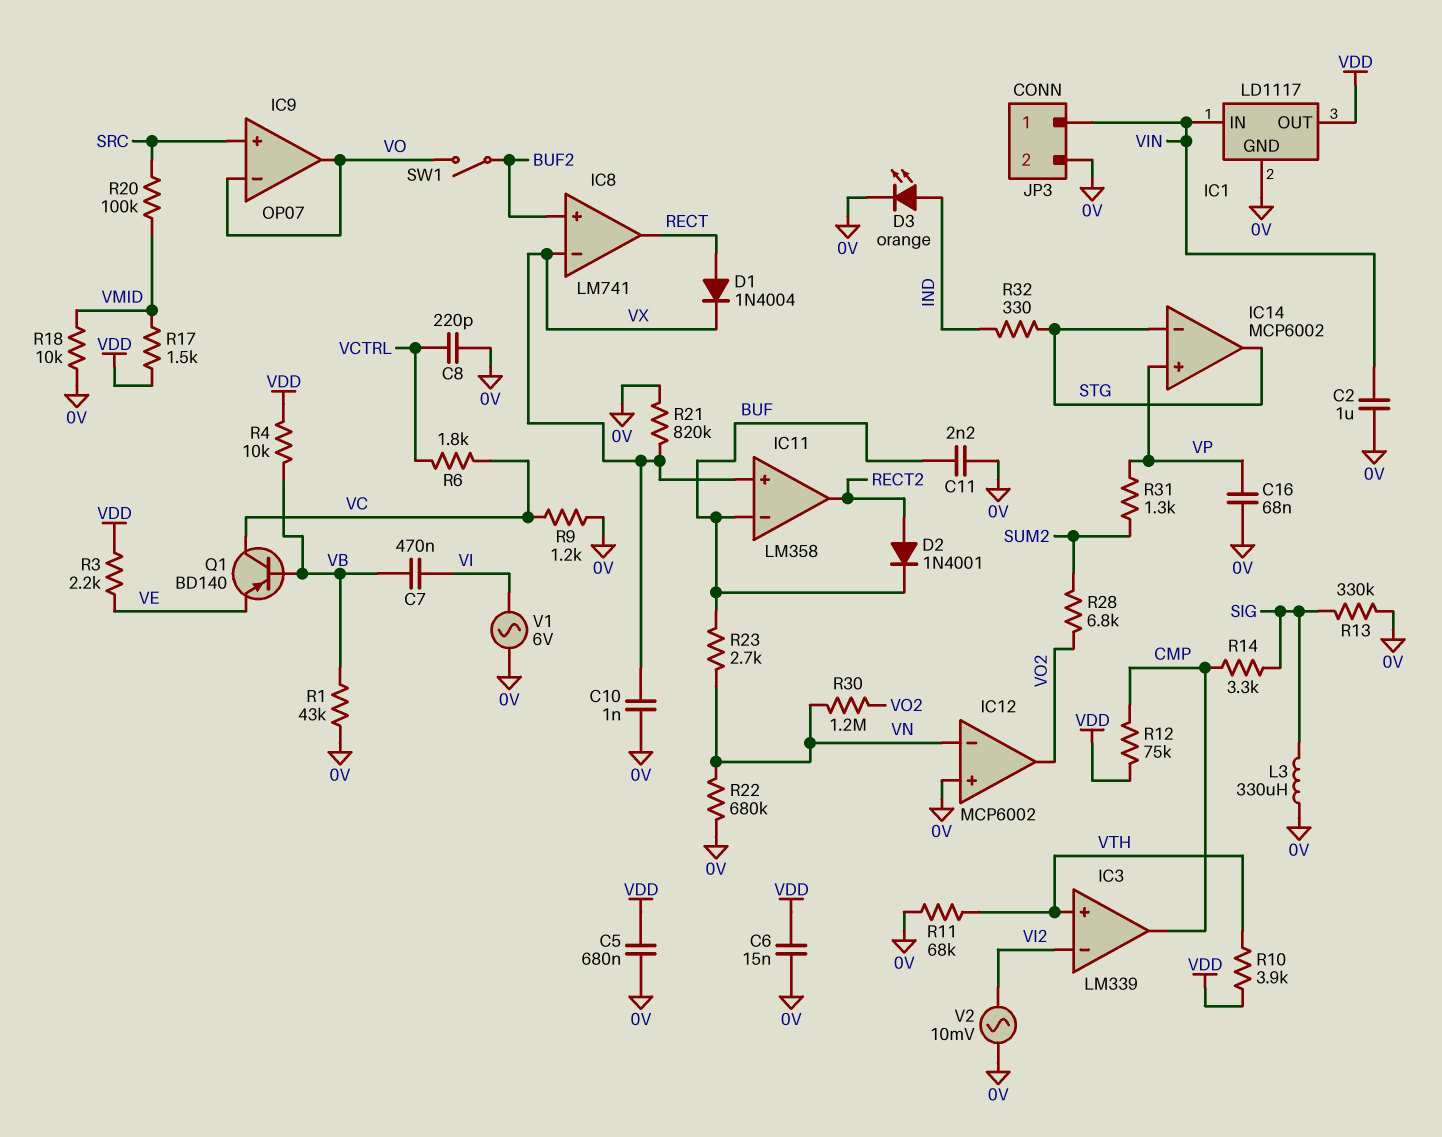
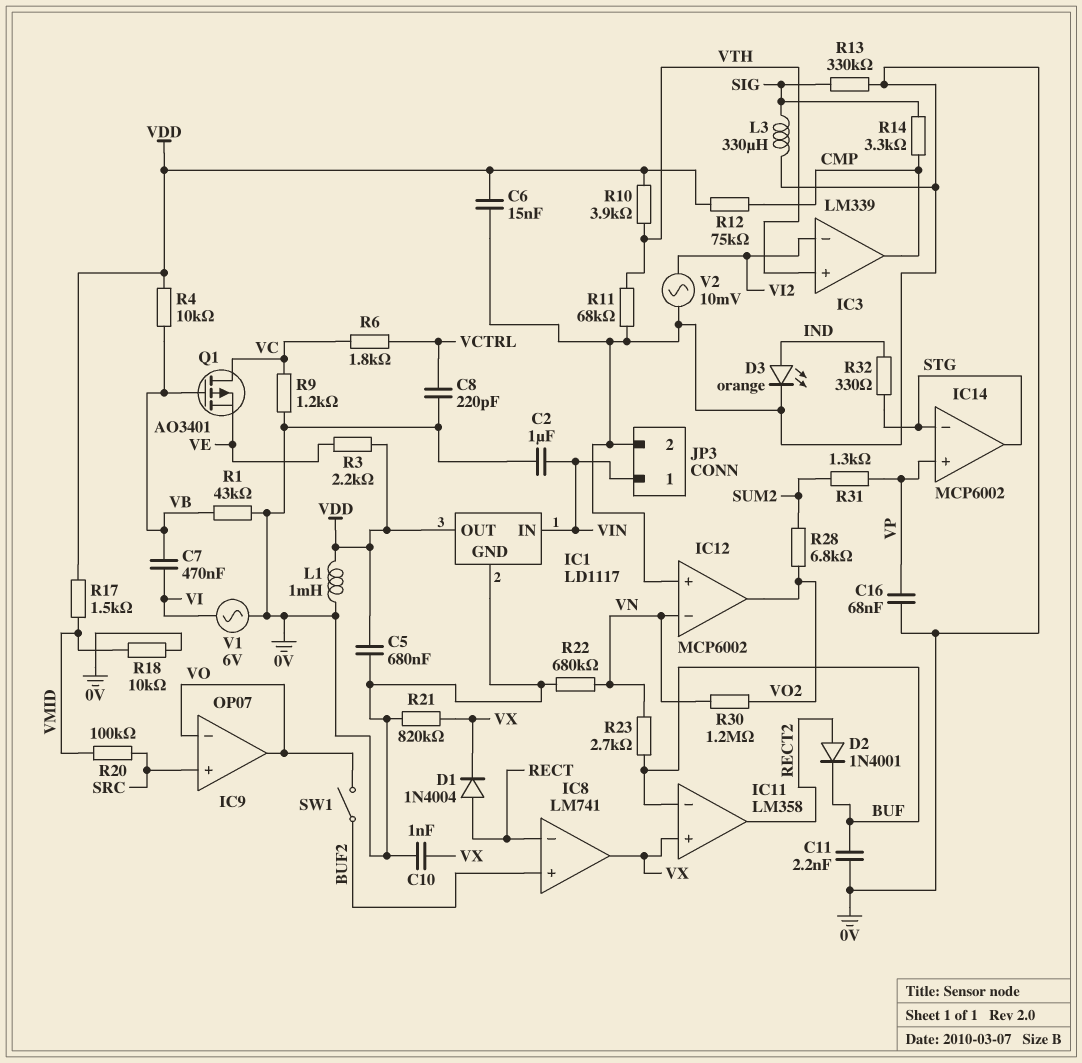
IC8 pin in-: VX -> RECT
IC8 pin out: RECT -> VX
L1: none -> 1mH (0V, VDD)
Q1: PNP BD140 (B VB, C VC, E VE) -> PMOS AO3401 (G VB, D VC, S VE)

